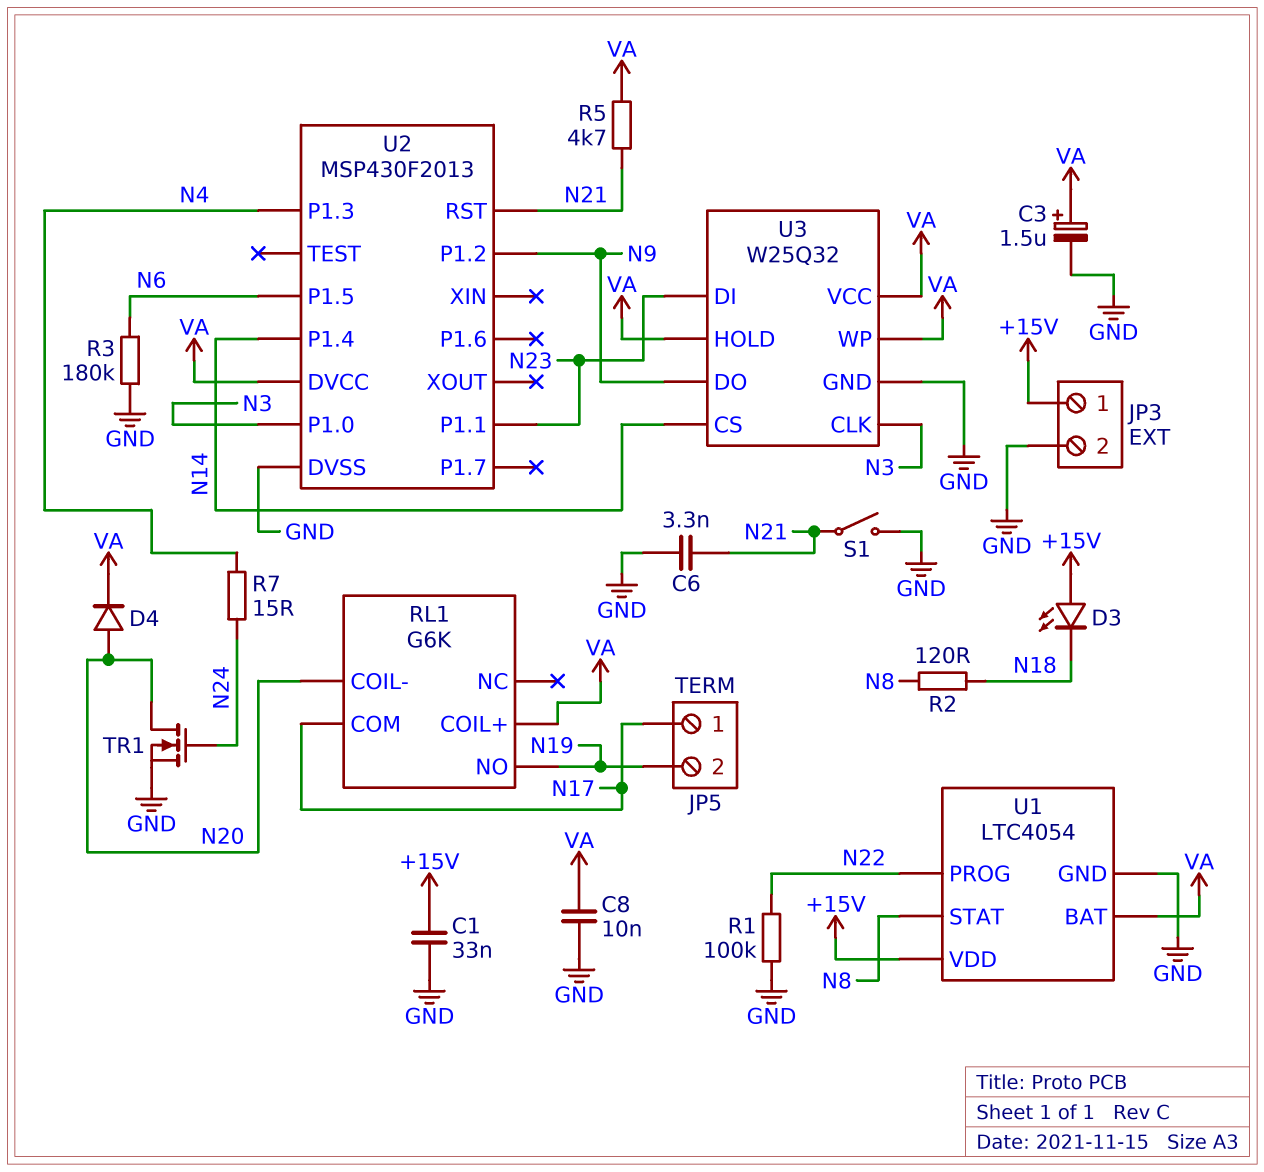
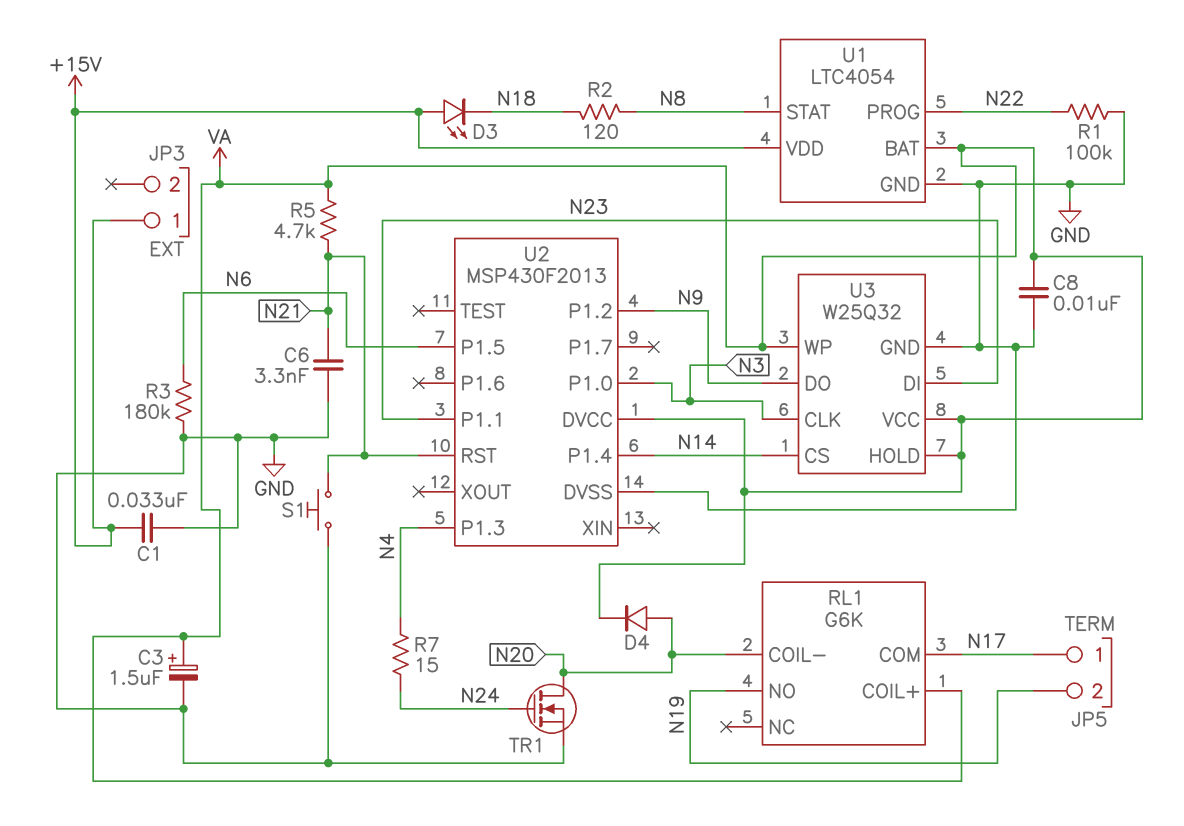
JP3 pin 2: GND -> none
S1: switch (GND, N21) -> button (GND, N21)

